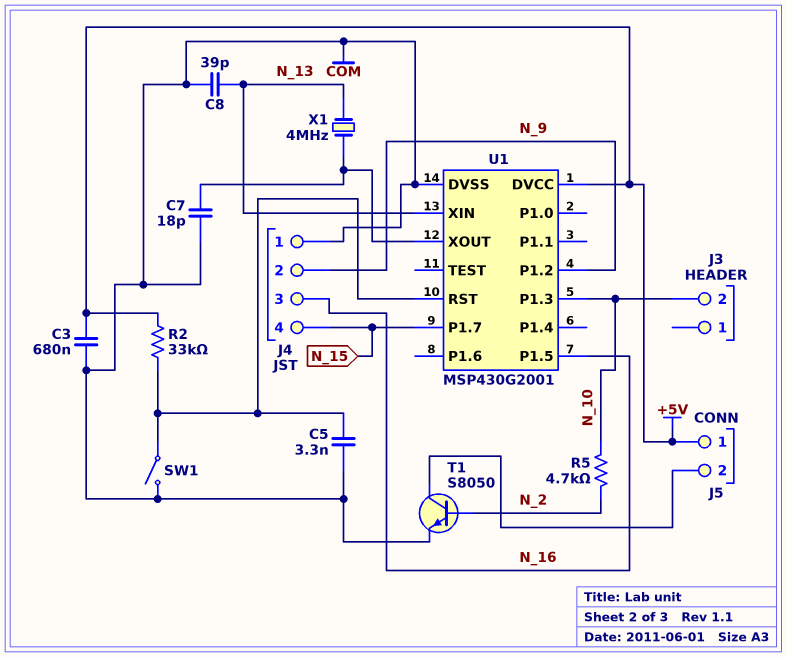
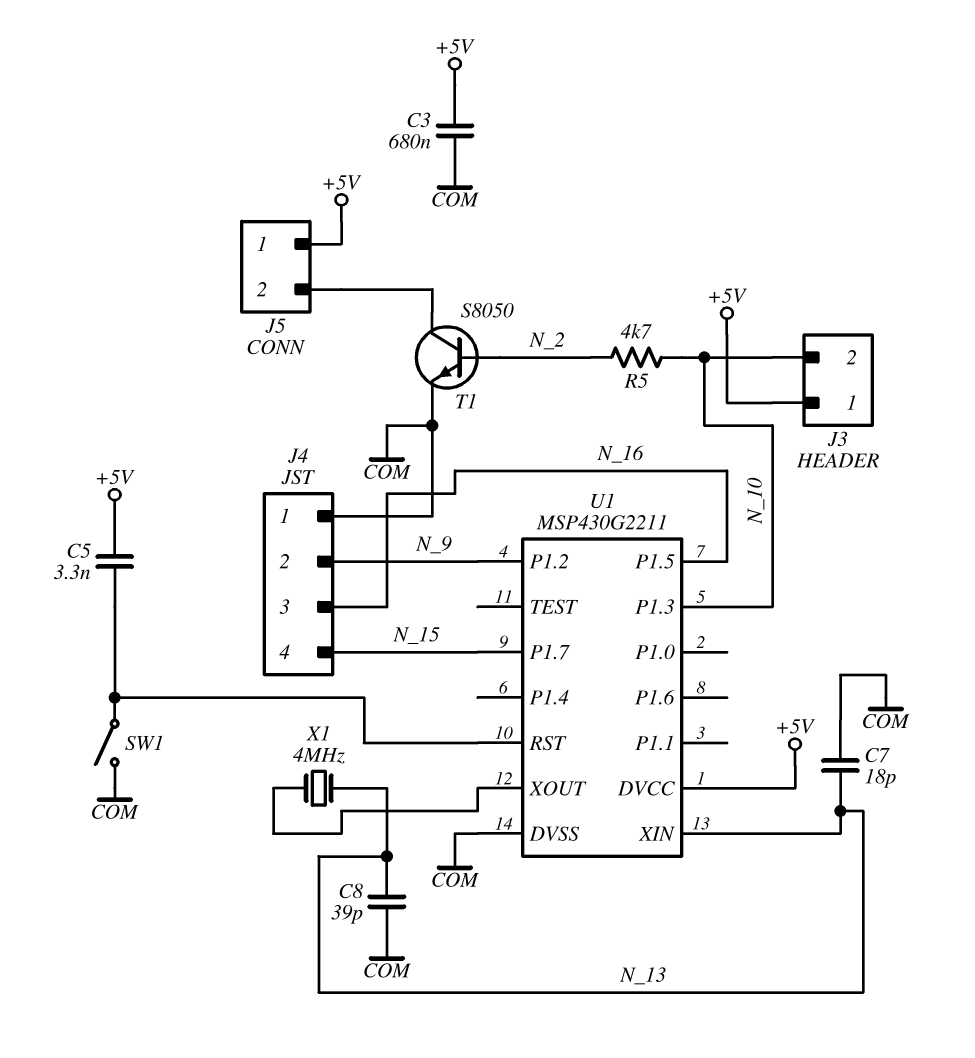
C5: 3.3nF (COM, U1/RST) -> 3.3nF (+5V, U1/RST)
C7: 18pF (COM, U1/XOUT) -> 18pF (COM, N_13)
J3 pin 1: none -> +5V
R2: 33k (+5V, U1/RST) -> none
U1: MSP430G2001 -> MSP430G2211

